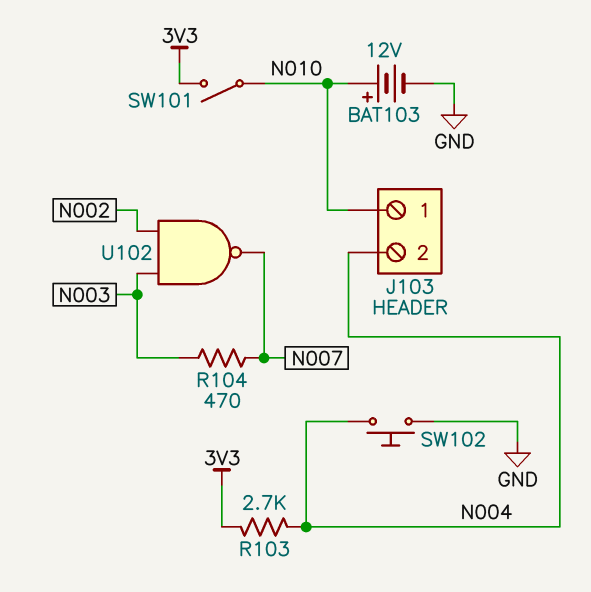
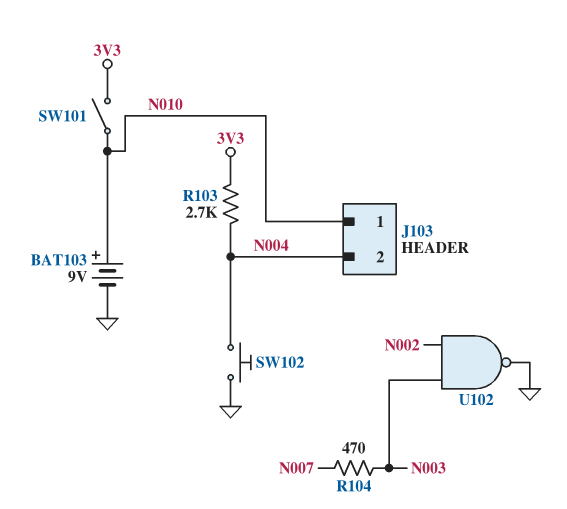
BAT103: 12V (plus N010, minus GND) -> 9V (plus N010, minus GND)
U102: NAND (in N002, in N003, out N007) -> NAND (in N002, in N003, out GND)

